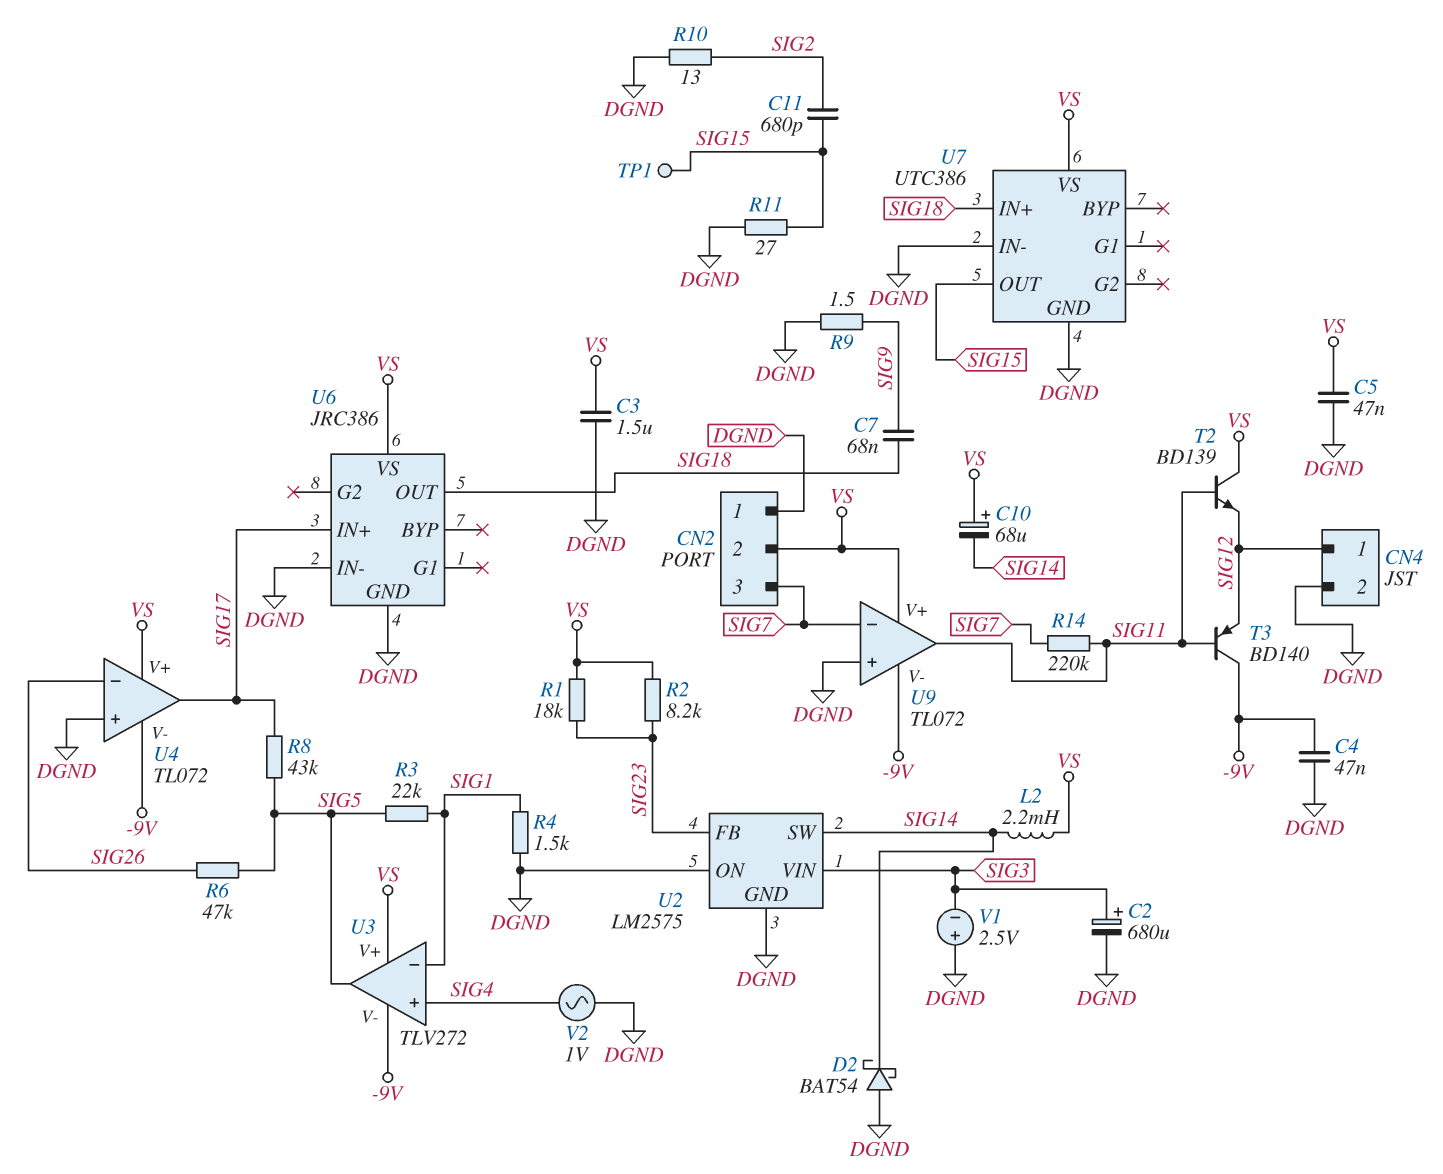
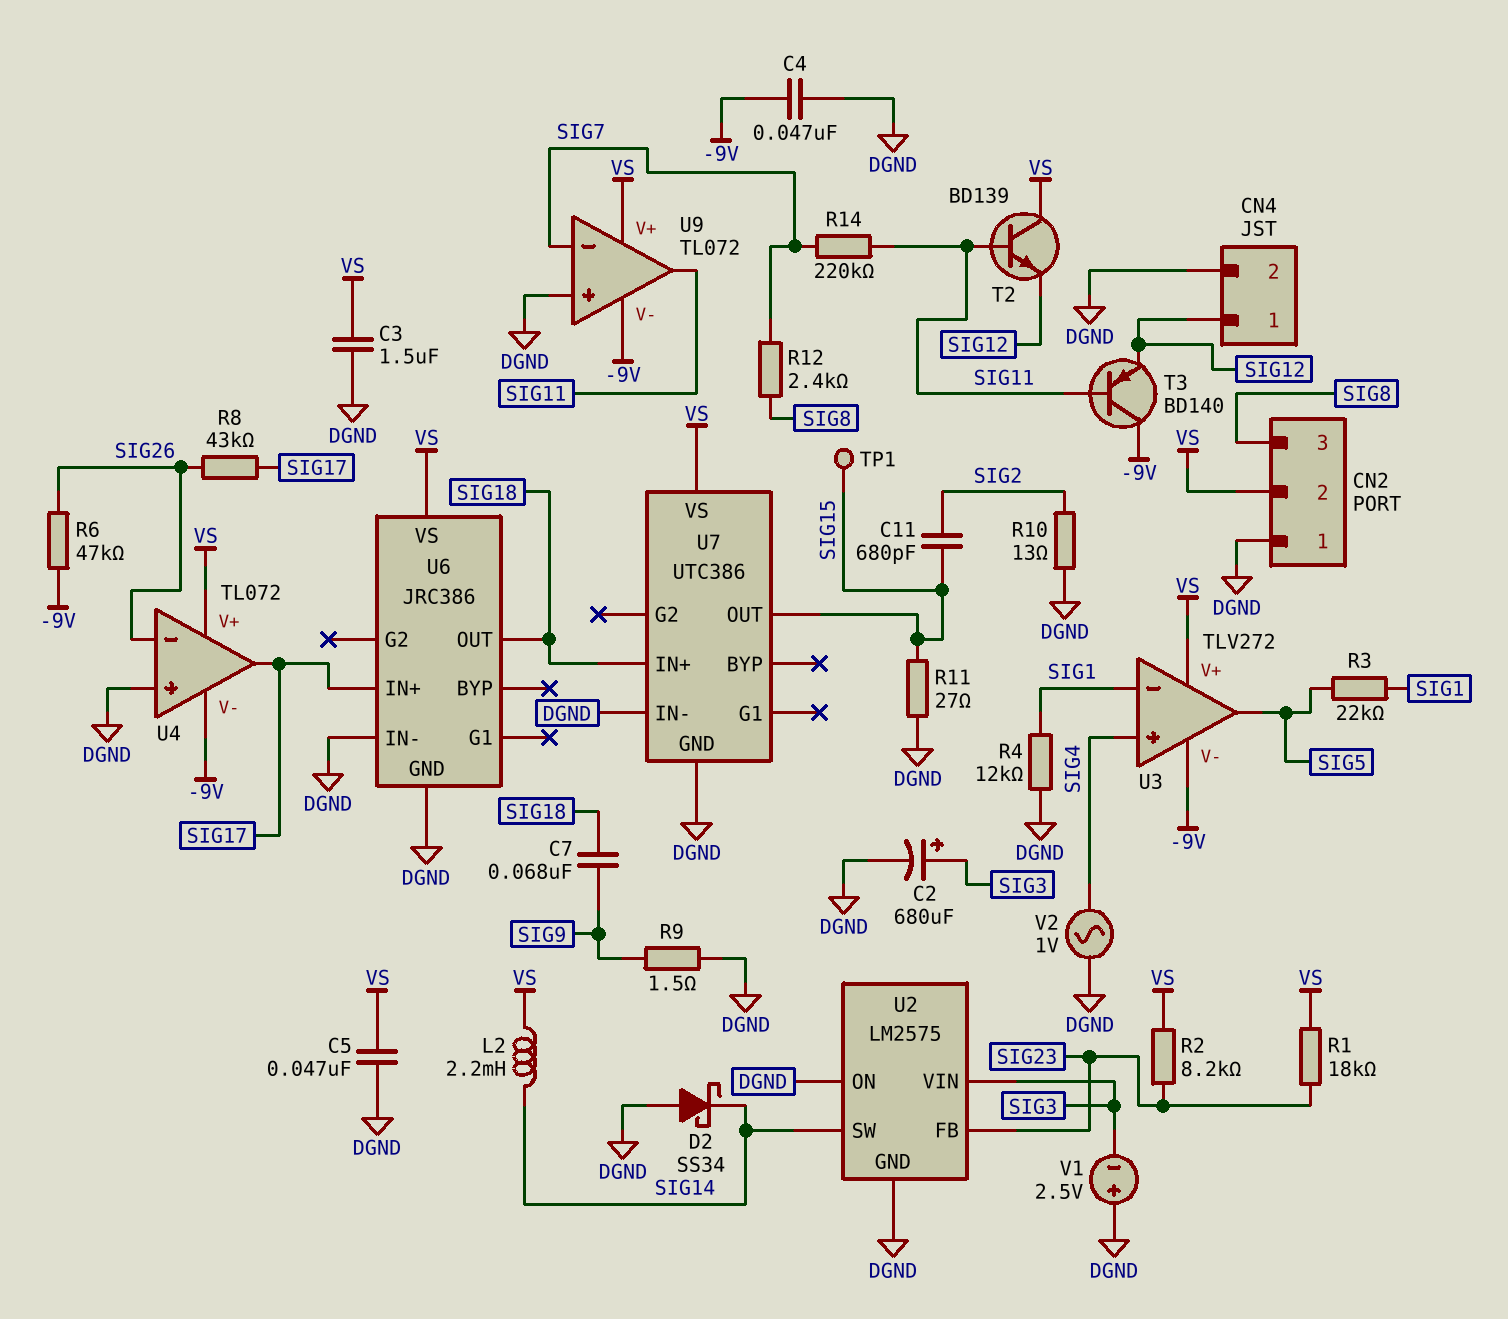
C10: 68uF (plus VS, minus SIG14) -> none
CN2 pin 3: SIG7 -> SIG8
D2: schottky BAT54 (A DGND, K SIG14) -> schottky SS34 (A DGND, K SIG14)
R4: 1.5k (DGND, SIG1) -> 12k (DGND, SIG1)
R6: 47k (SIG5, SIG26) -> 47k (-9V, SIG26)
R8: 43k (SIG5, SIG17) -> 43k (SIG17, SIG26)
R12: none -> 2.4k (SIG7, SIG8)

